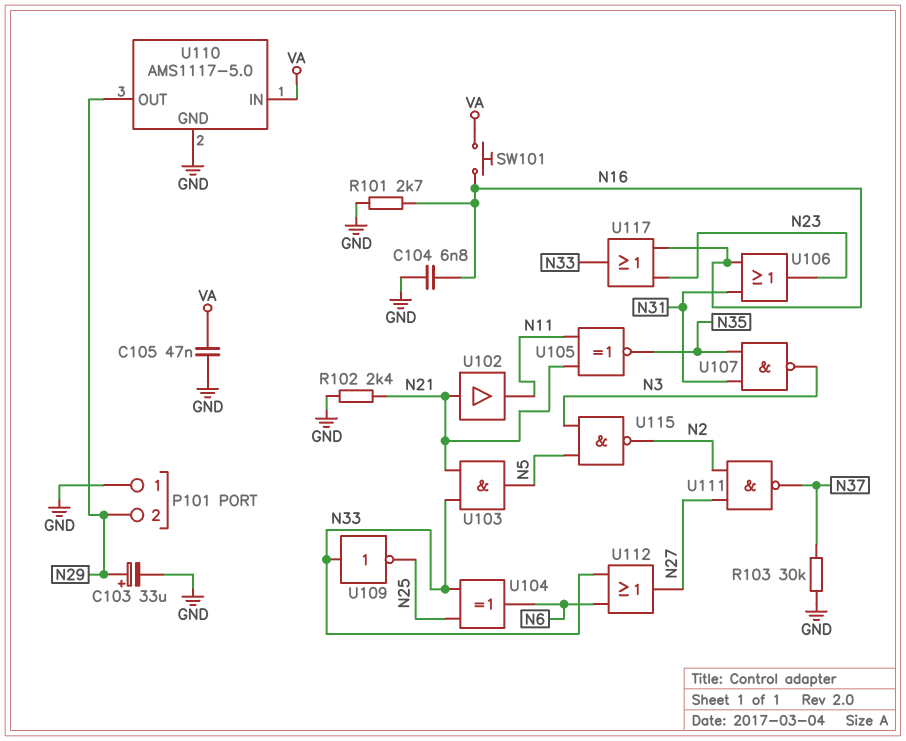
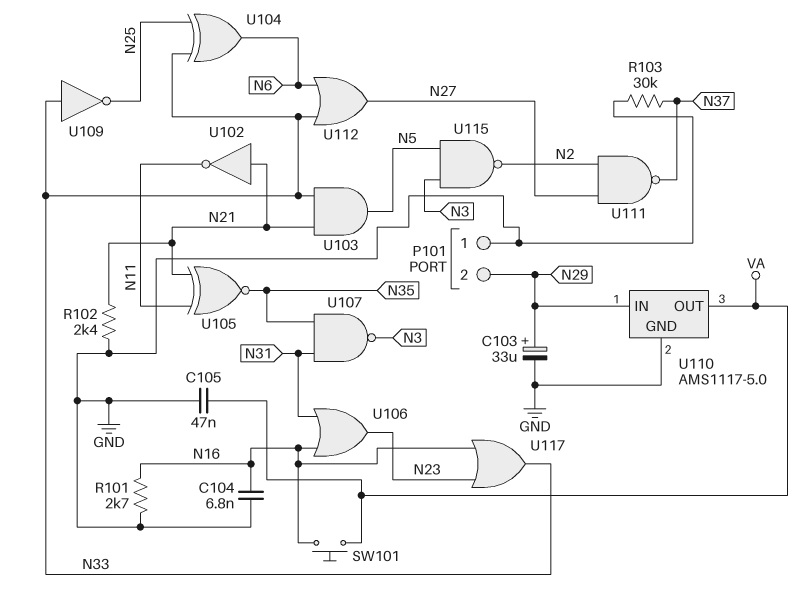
U102: buffer (in N21, out N11) -> NOT (in N21, out N11)
U110 pin IN: VA -> N29
U110 pin OUT: N29 -> VA

